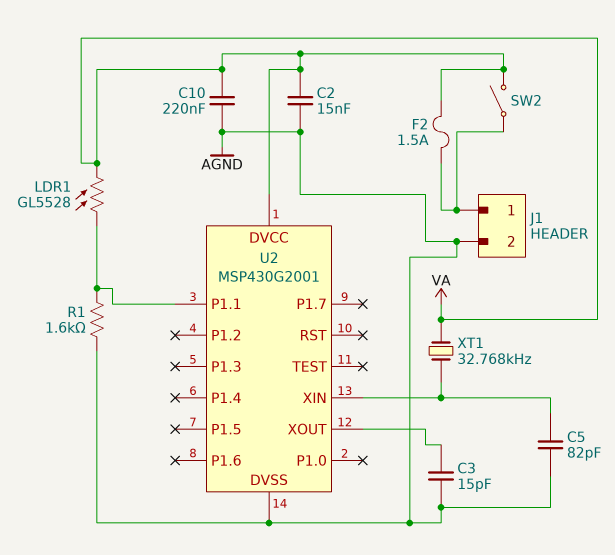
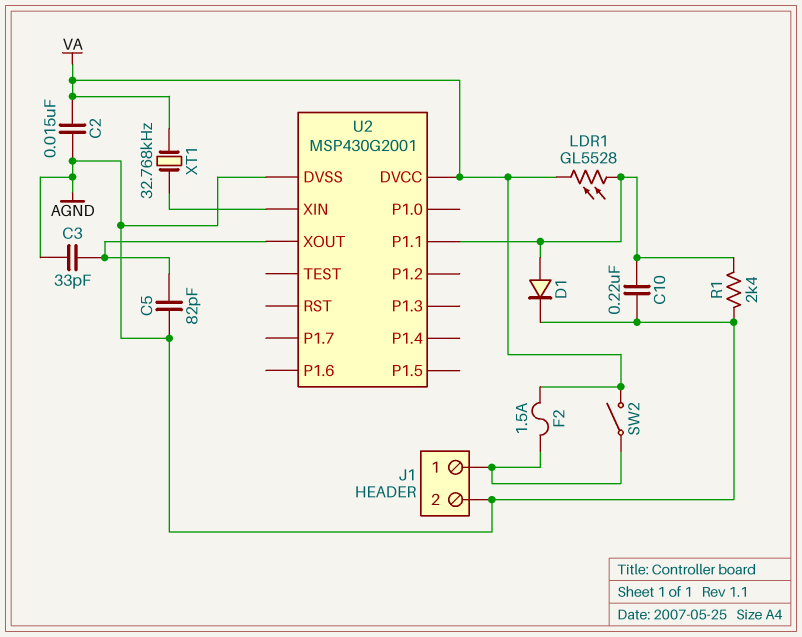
C3: 15pF (AGND, U2/XOUT) -> 33pF (AGND, U2/XOUT)
C5: 82pF (AGND, U2/XIN) -> 82pF (AGND, U2/XOUT)
C10: 220nF (AGND, VA) -> 220nF (AGND, U2/P1.1)
D1: none -> diode (A U2/P1.1, K AGND)
R1: 1.6k (AGND, U2/P1.1) -> 2.4k (AGND, U2/P1.1)

